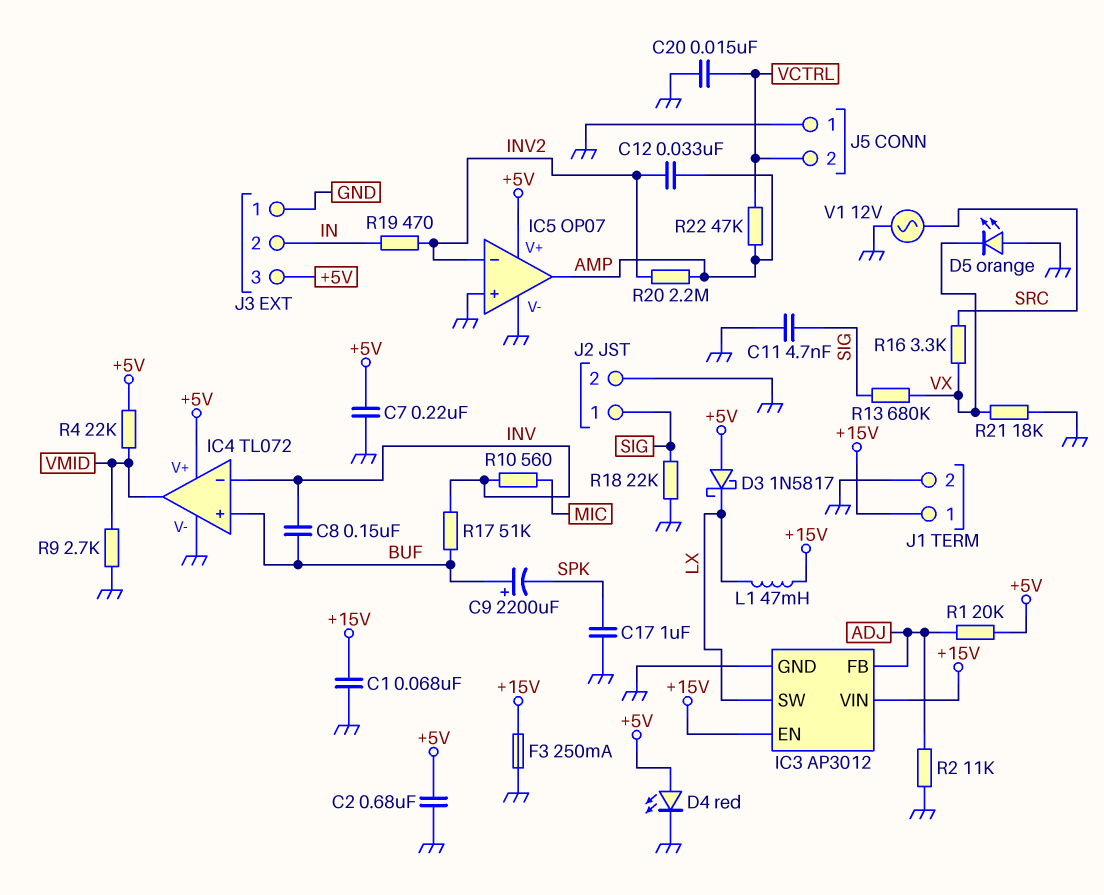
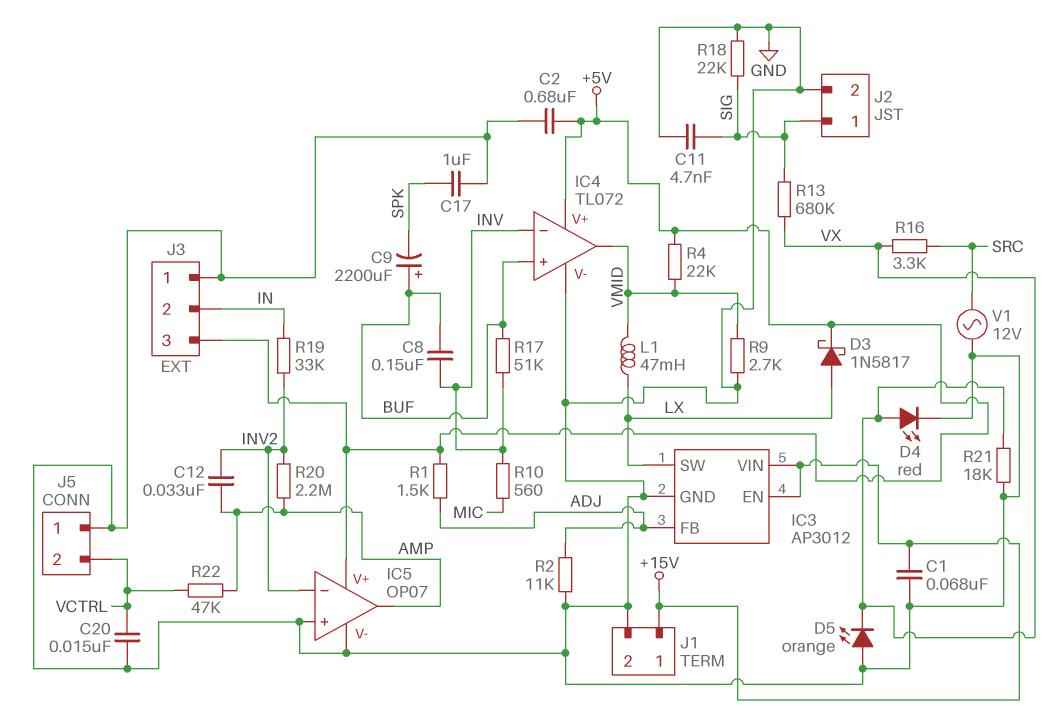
C7: 220nF (+5V, GND) -> none
D3: schottky 1N5817 (A +5V, K LX) -> schottky 1N5817 (A LX, K +5V)
D4: LED red (A +5V, K GND) -> LED red (A VX, K GND)
F3: 250mA (+15V, GND) -> none
L1: 47mH (+15V, LX) -> 47mH (LX, VMID)
R1: 20k (+5V, ADJ) -> 1.5k (+5V, ADJ)
R19: 470 (IN, INV2) -> 33k (IN, INV2)

